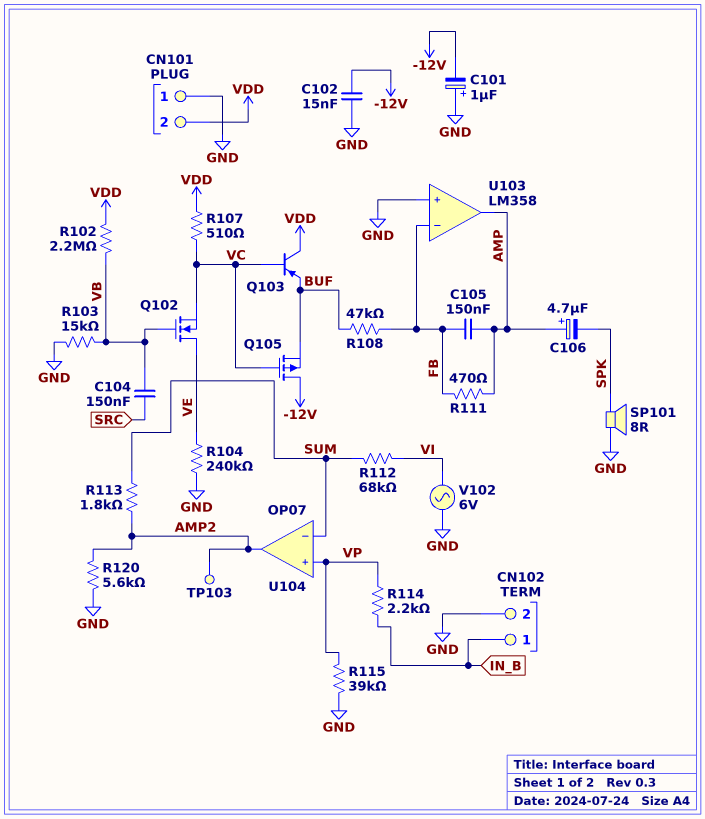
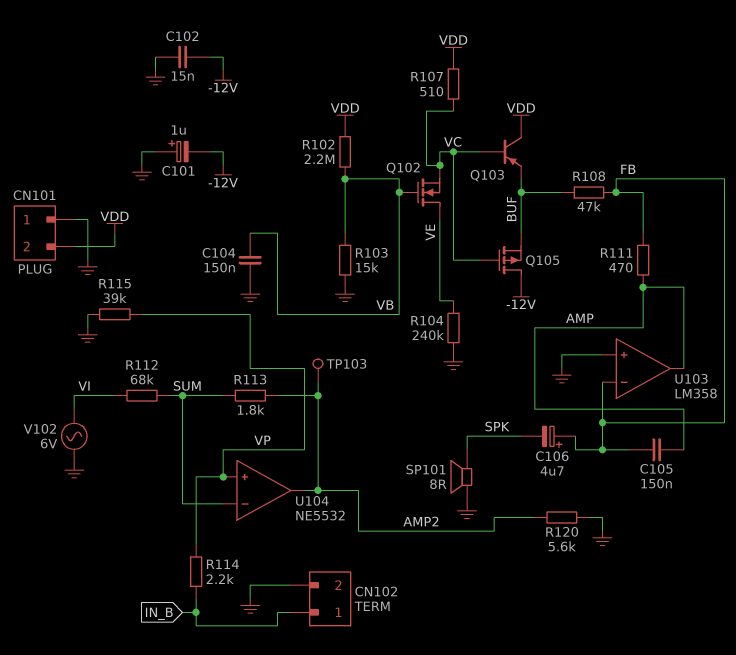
C104: 150nF (SRC, VB) -> 150nF (GND, VB)
C106: 4.7uF (plus AMP, minus SPK) -> 4.7uF (plus FB, minus SPK)
U104: OP07 -> NE5532

